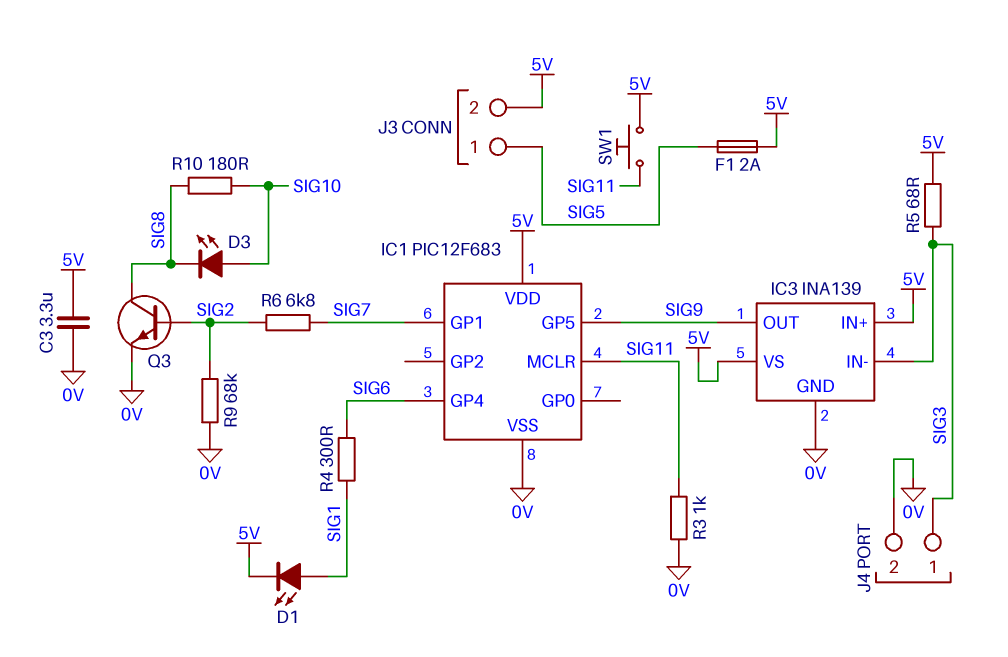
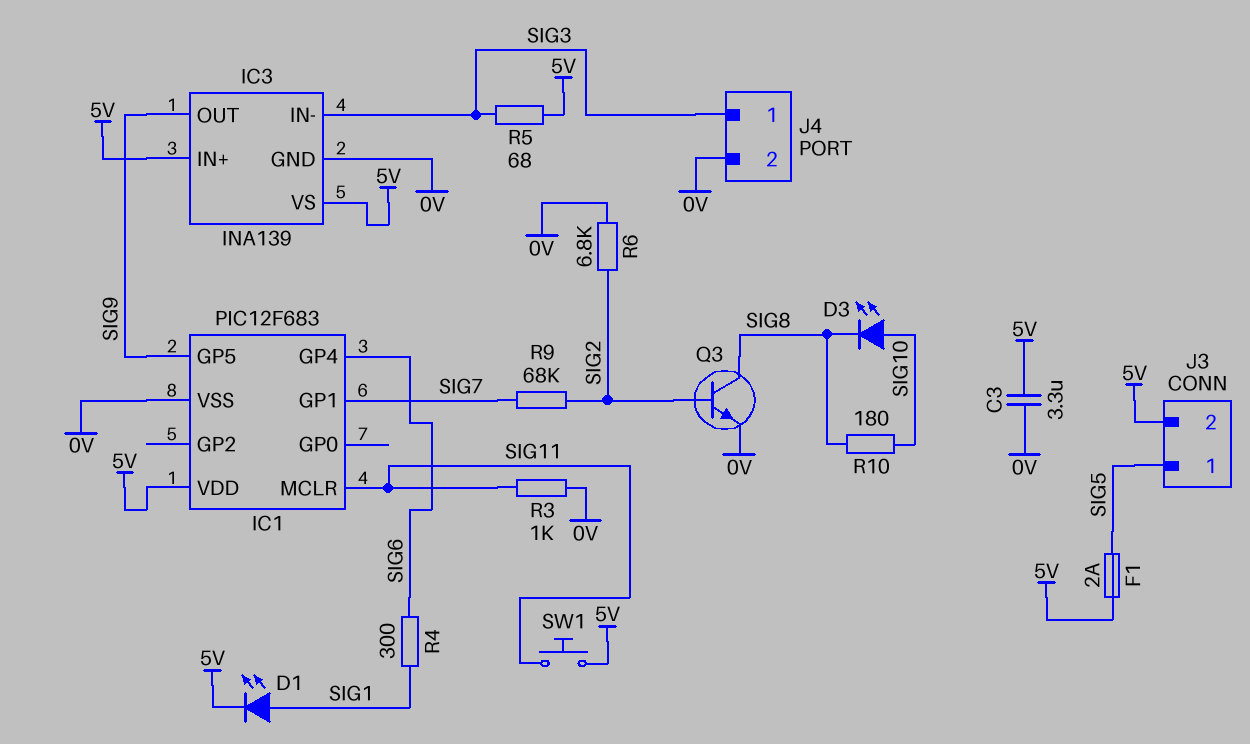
R6: 6.8k (SIG2, SIG7) -> 6.8k (0V, SIG2)
R9: 68k (0V, SIG2) -> 68k (SIG2, SIG7)

